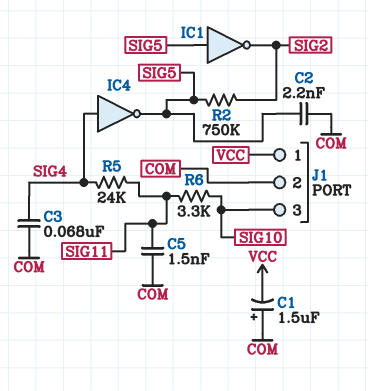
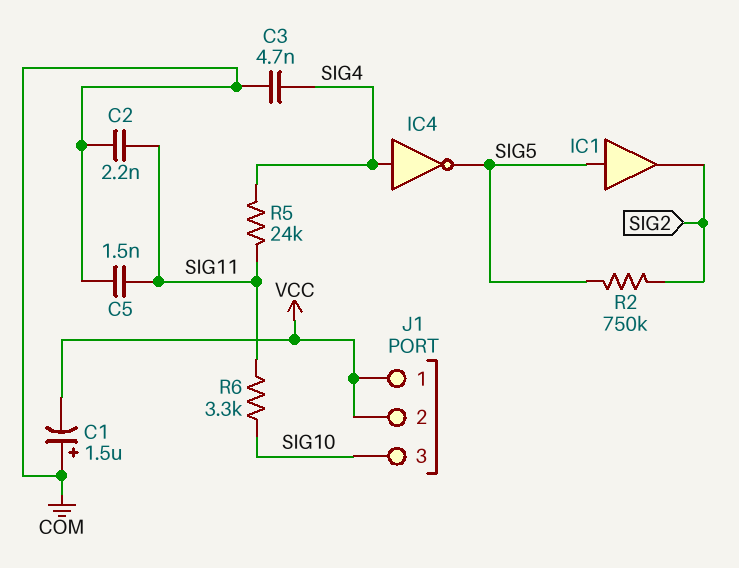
C2: 2.2nF (COM, SIG5) -> 2.2nF (COM, SIG11)
C3: 68nF (COM, SIG4) -> 4.7nF (COM, SIG4)
IC1: NOT (in SIG5, out SIG2) -> buffer (in SIG5, out SIG2)
J1 pin 2: COM -> VCC

